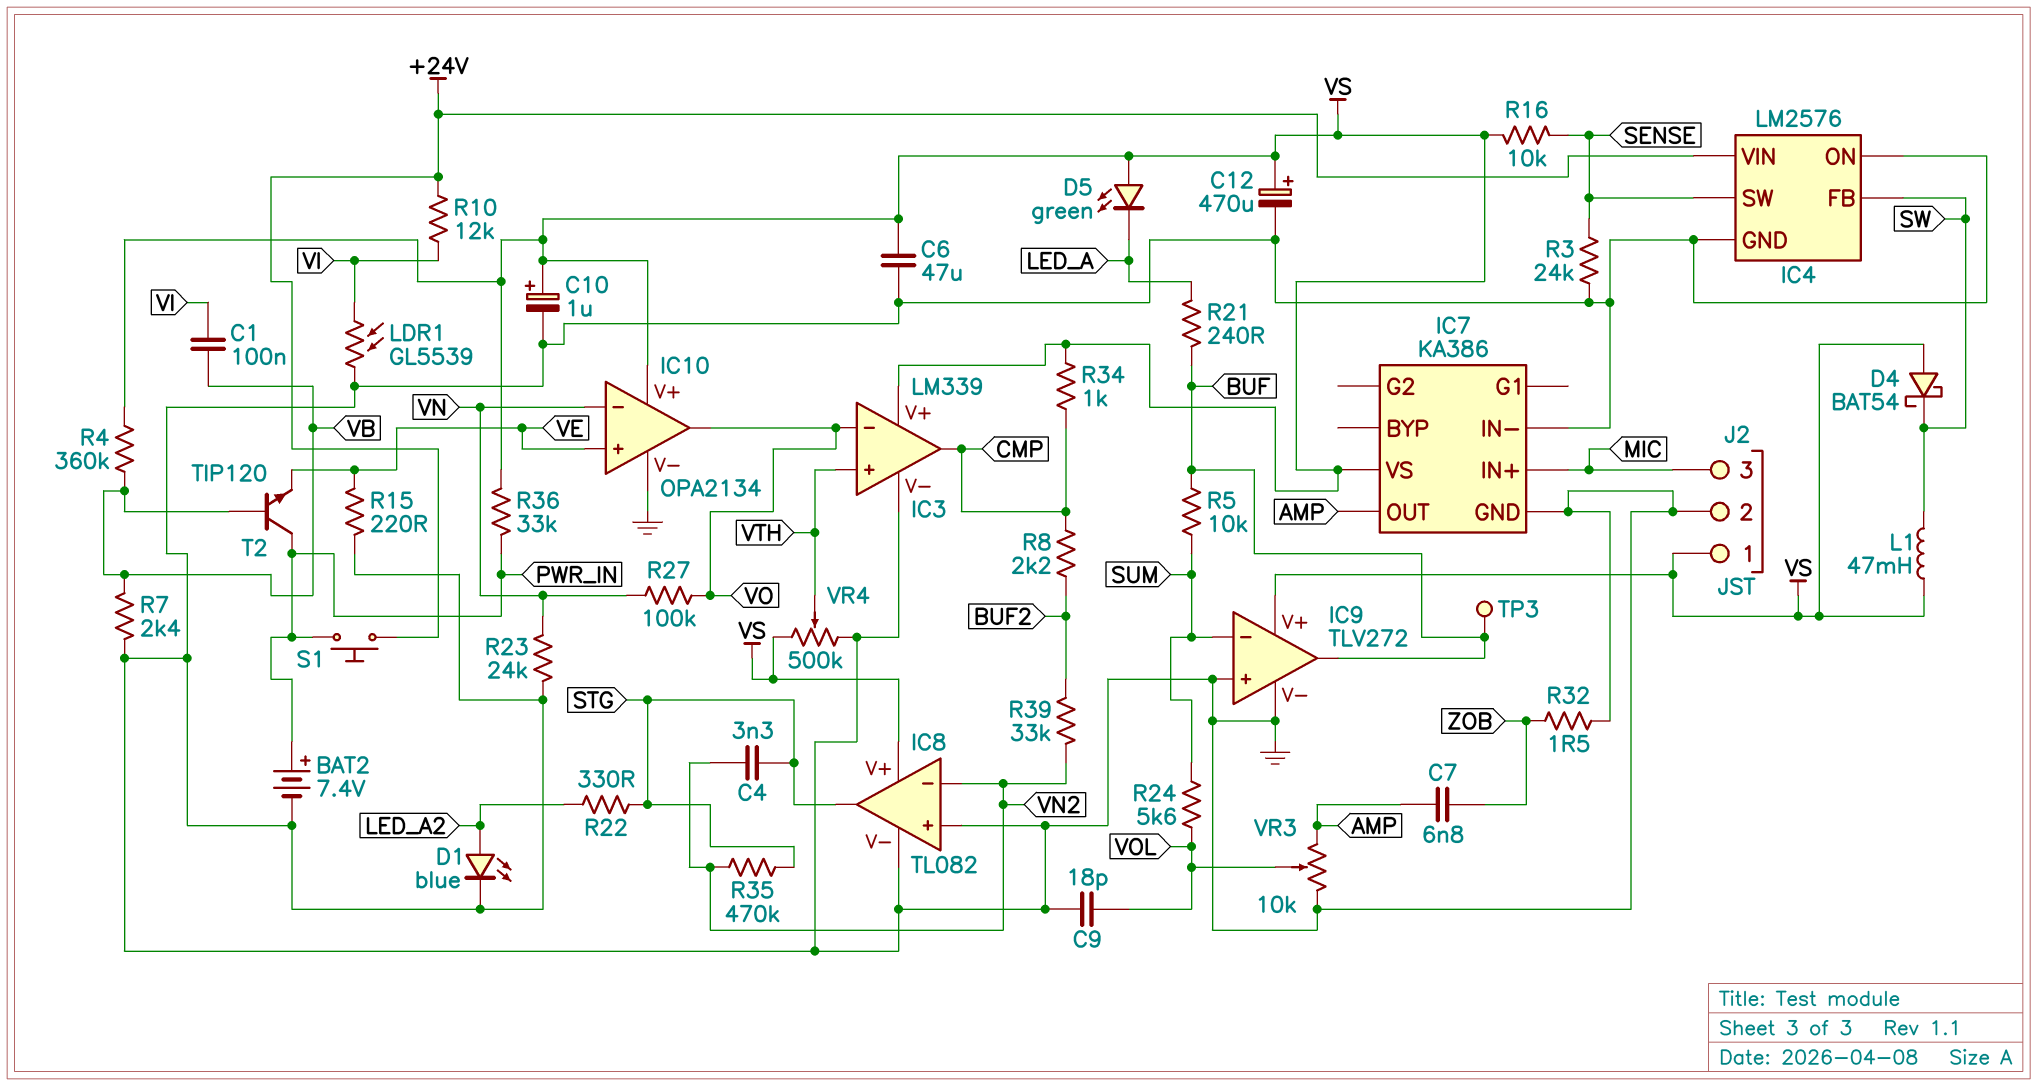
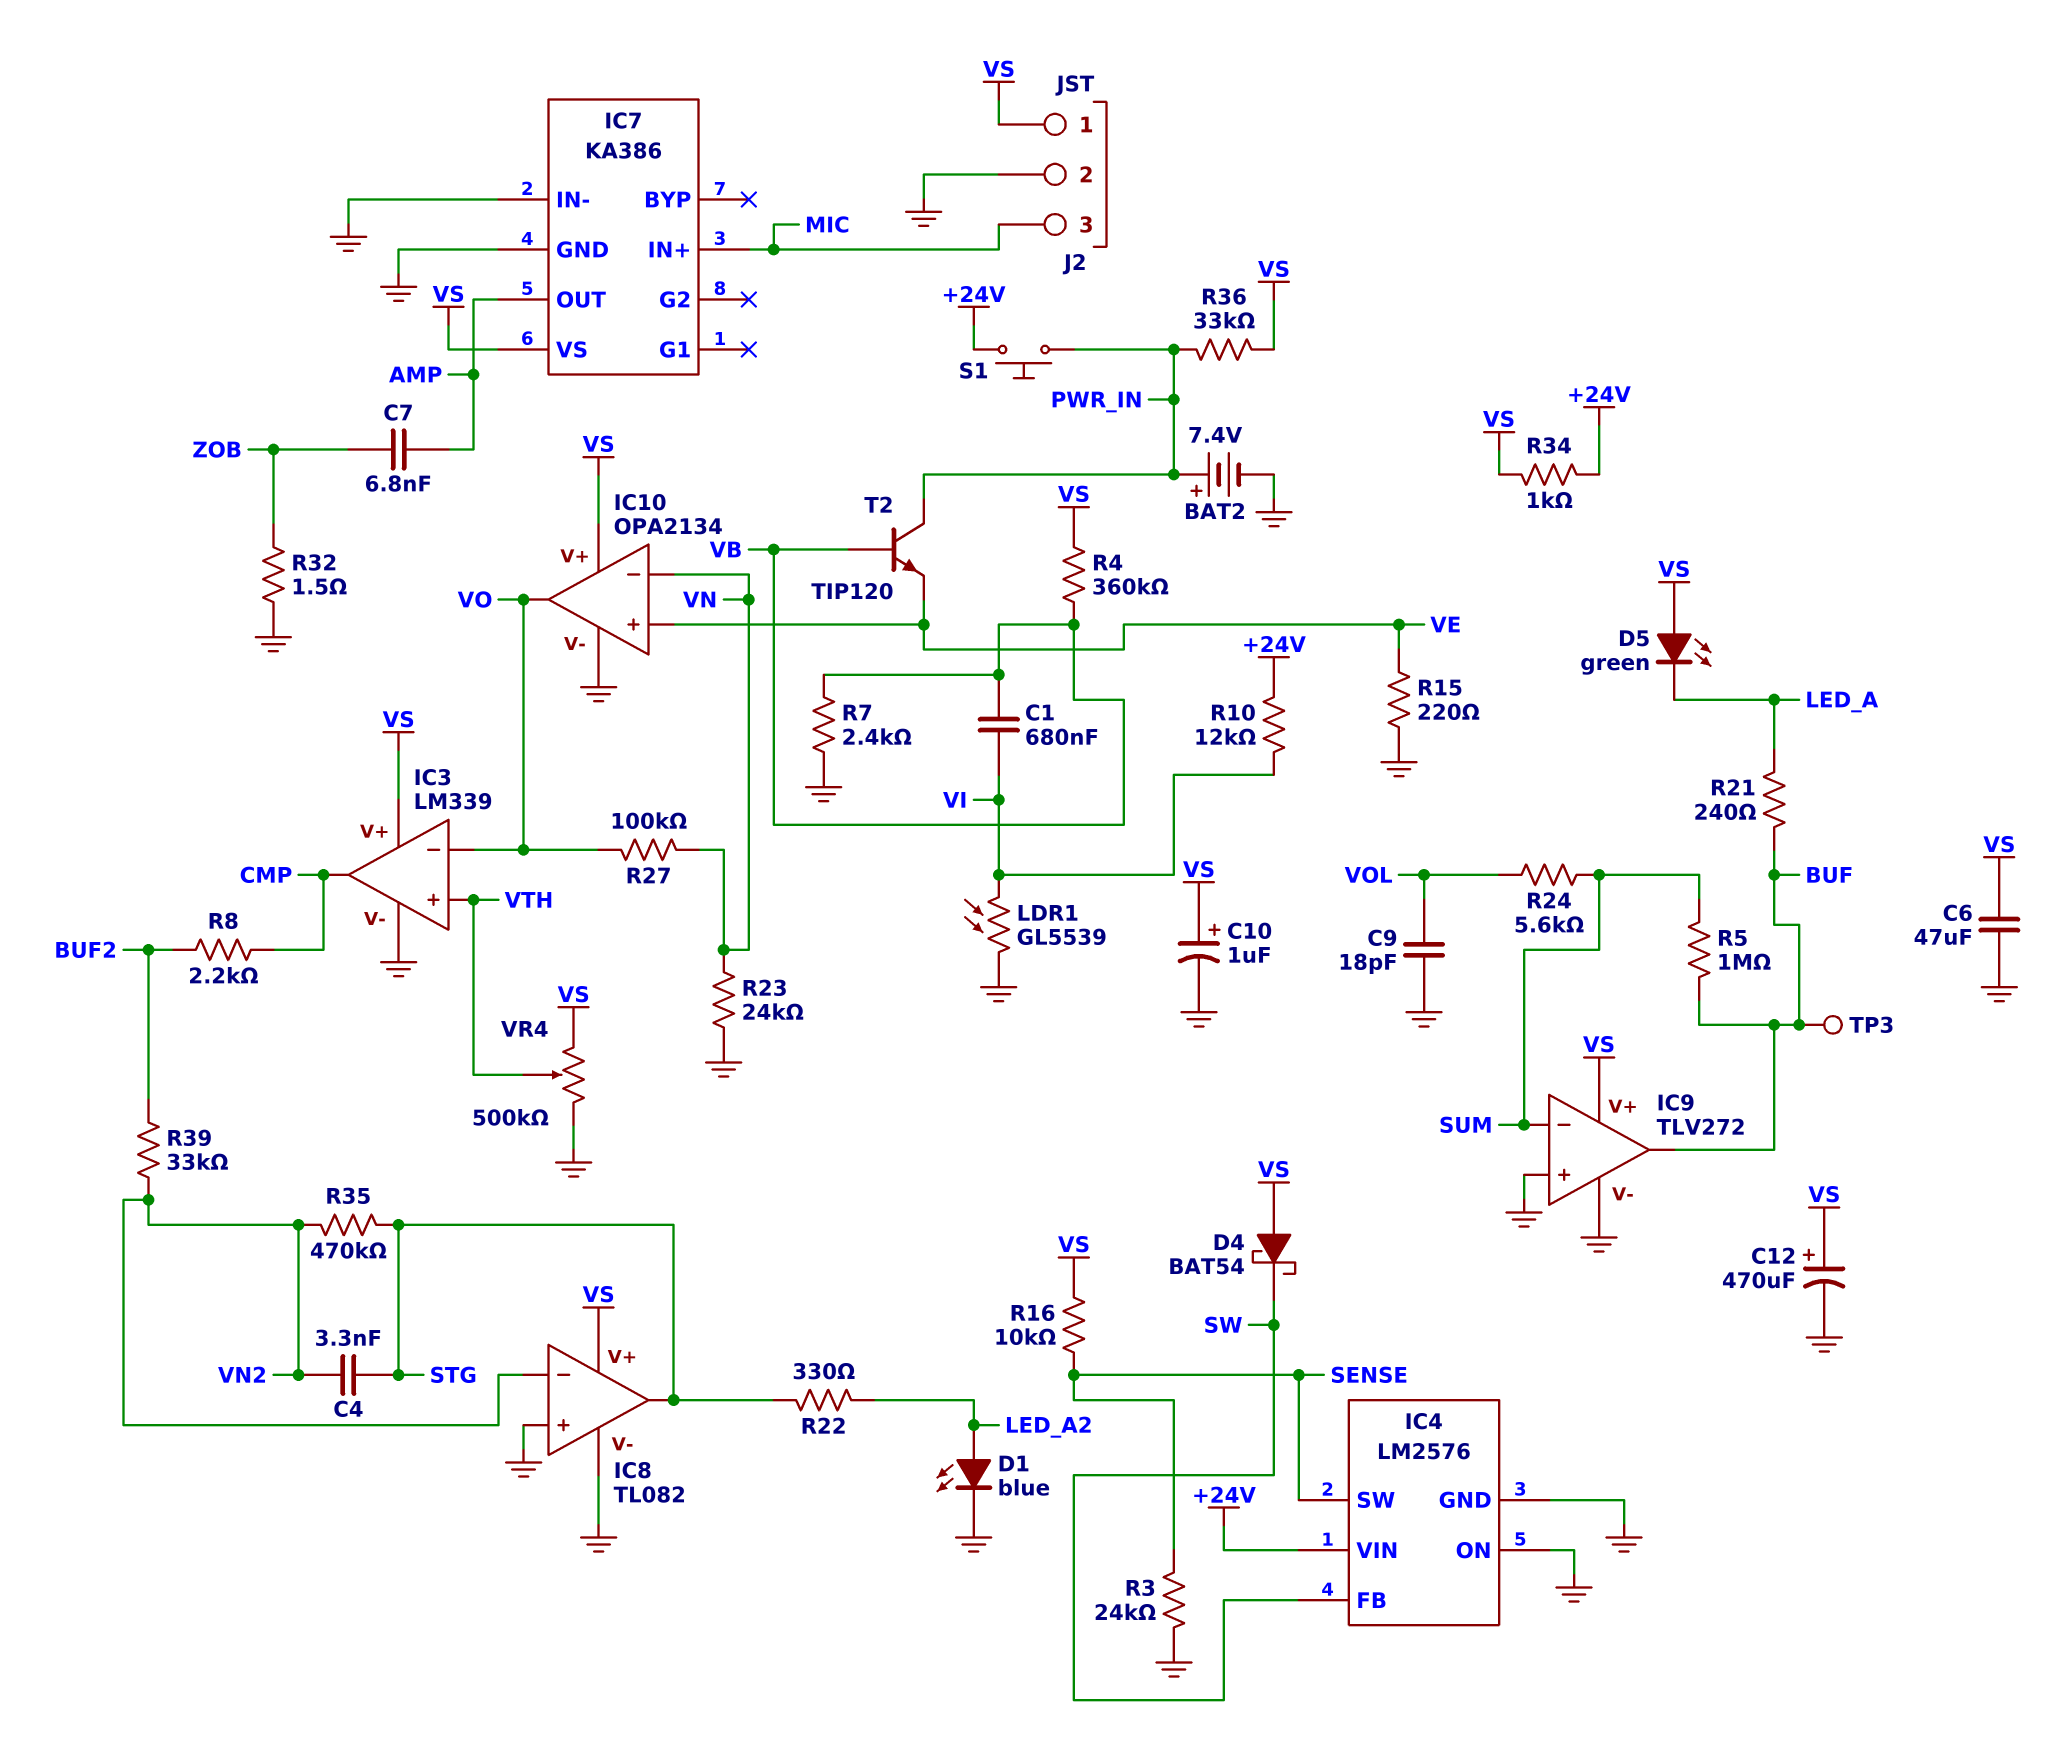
C1: 100nF (VB, VI) -> 680nF (VB, VI)
L1: 47mH (SW, VS) -> none
R5: 10k (BUF, SUM) -> 1M (BUF, SUM)
R34: 1k (CMP, VS) -> 1k (+24V, VS)
VR3: 10k (AMP, GND, wiper VOL) -> none

